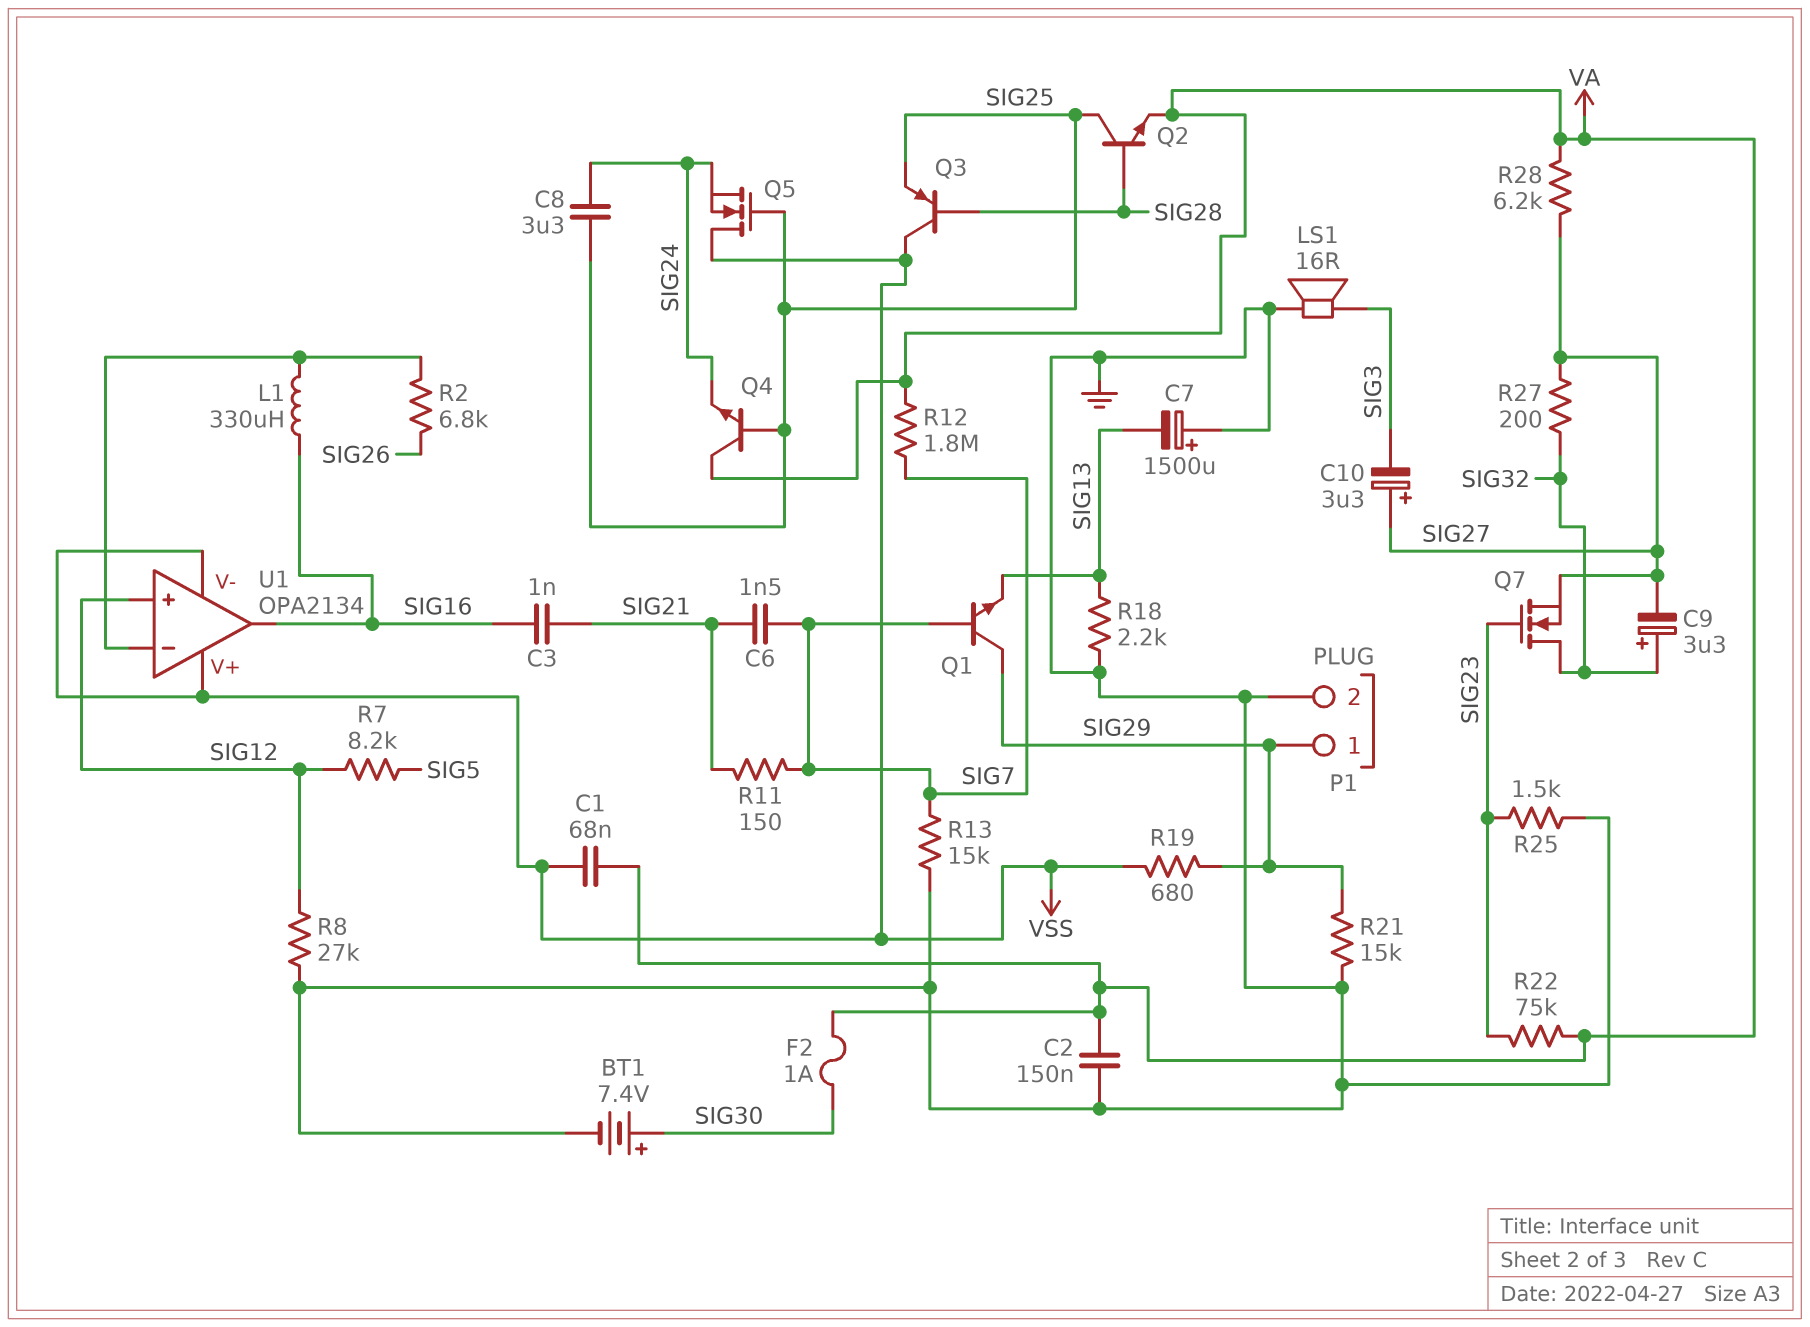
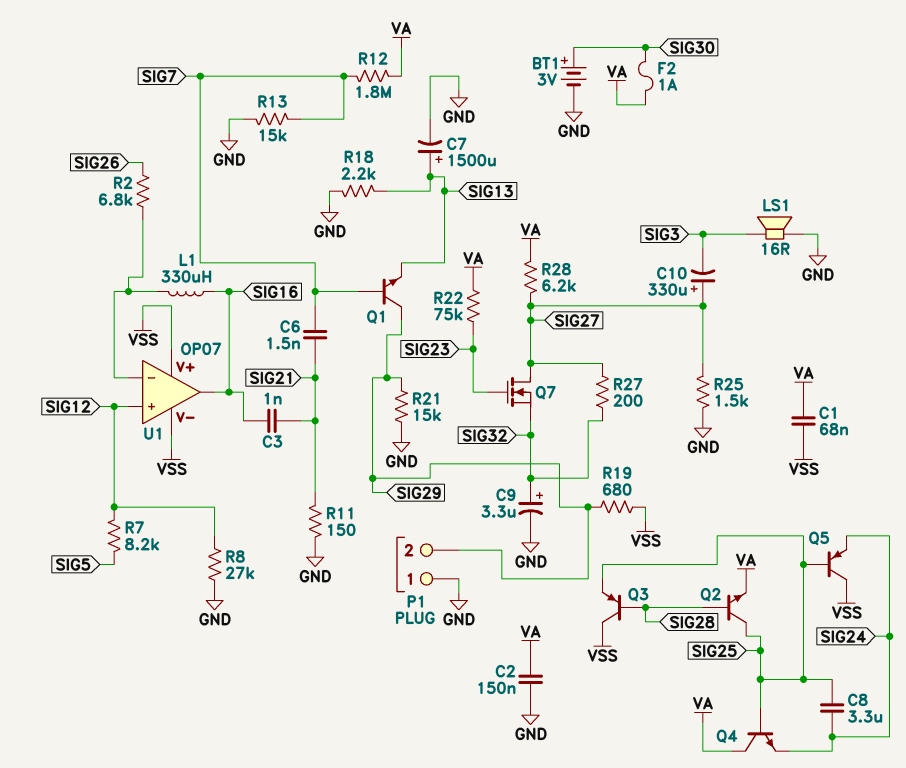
BT1: 7.4V (plus SIG30, minus GND) -> 3V (plus SIG30, minus GND)
C7: 1500uF (plus GND, minus SIG13) -> 1500uF (plus SIG13, minus GND)
C9: 3.3uF (plus SIG32, minus SIG27) -> 3.3uF (plus SIG32, minus GND)
C10: 3.3uF (plus SIG27, minus SIG3) -> 330uF (plus SIG27, minus SIG3)
P1 pin 1: SIG29 -> GND
P1 pin 2: GND -> SIG29
Q5: NMOS (G SIG25, D VSS, S SIG24) -> PNP (B SIG25, C VSS, E SIG24)
Q7: NMOS (G SIG23, D SIG32, S SIG27) -> NMOS (G SIG23, D SIG27, S SIG32)
R11: 150 (SIG7, SIG21) -> 150 (GND, SIG21)
R25: 1.5k (GND, SIG23) -> 1.5k (GND, SIG27)
U1: OPA2134 -> OP07

